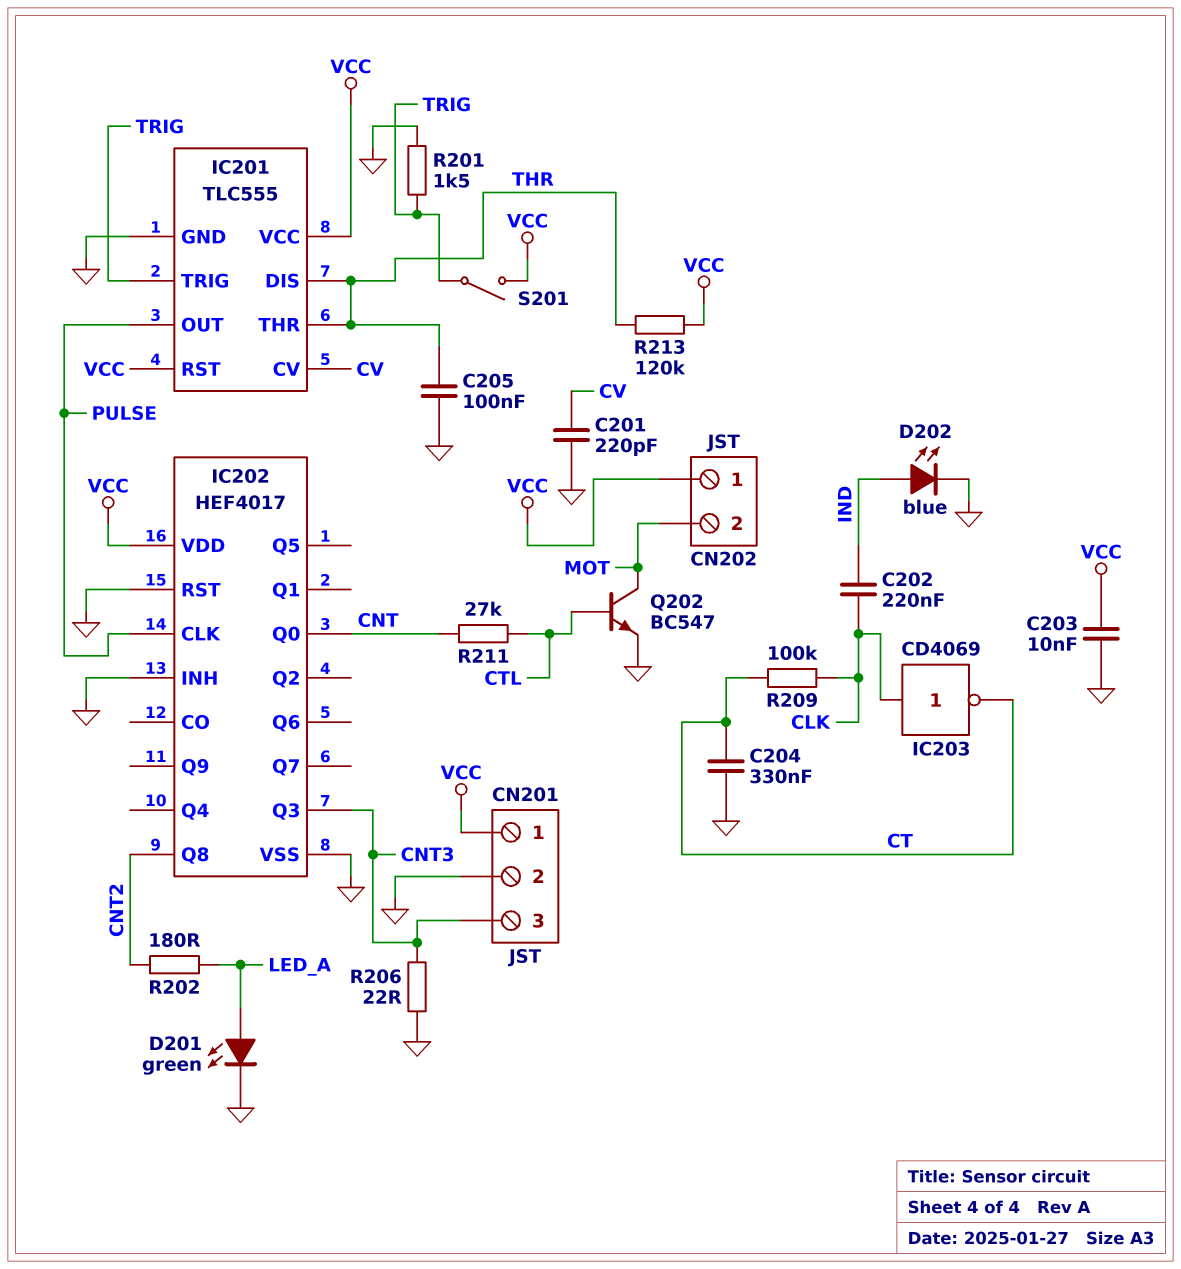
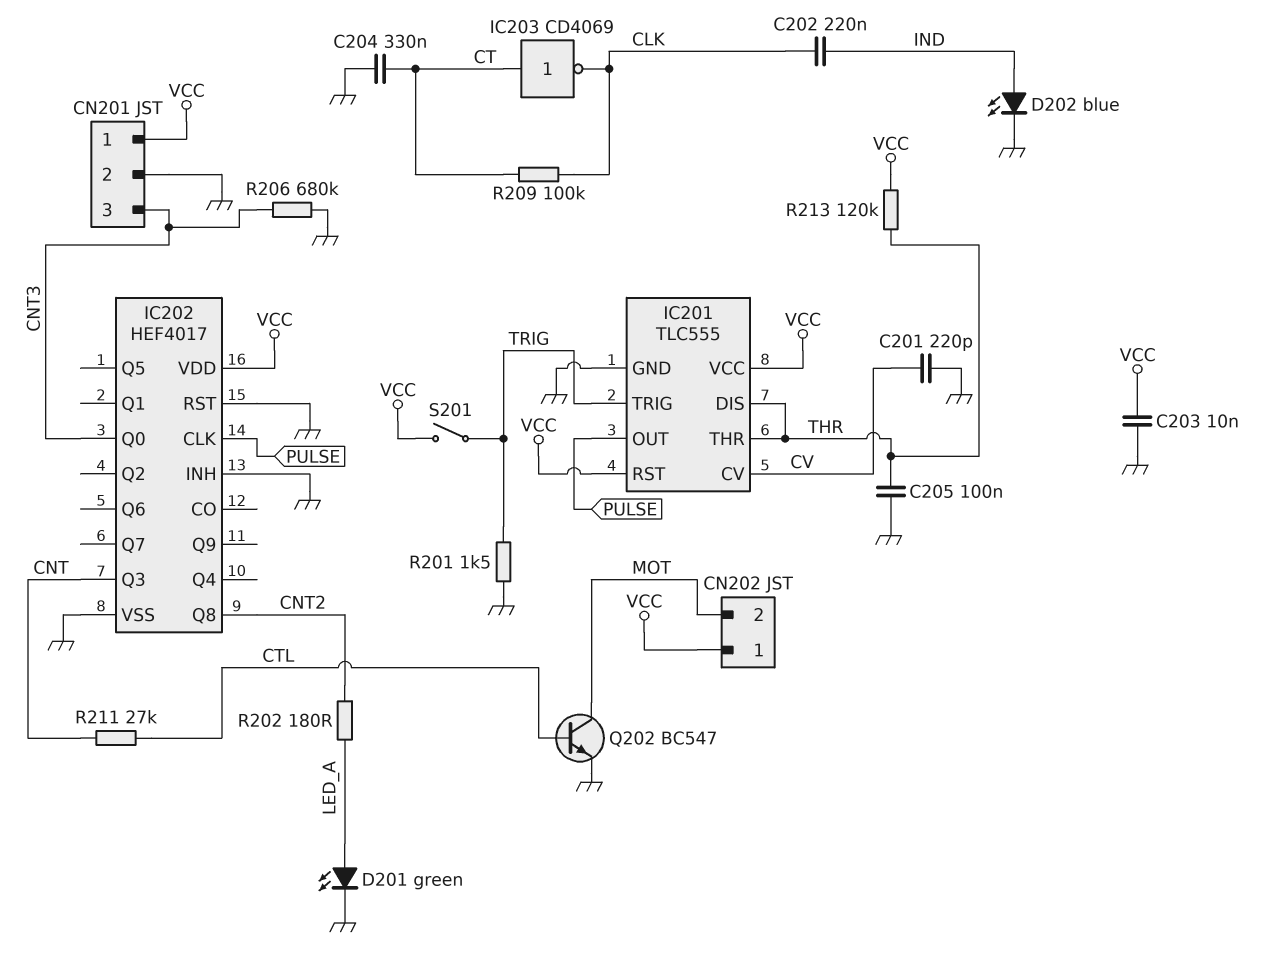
IC202 pin Q0: CNT -> CNT3
IC202 pin Q3: CNT3 -> CNT
IC203: NOT CD4069 (in CLK, out CT) -> NOT CD4069 (in CT, out CLK)
R206: 22 (CNT3, GND) -> 680k (CNT3, GND)

